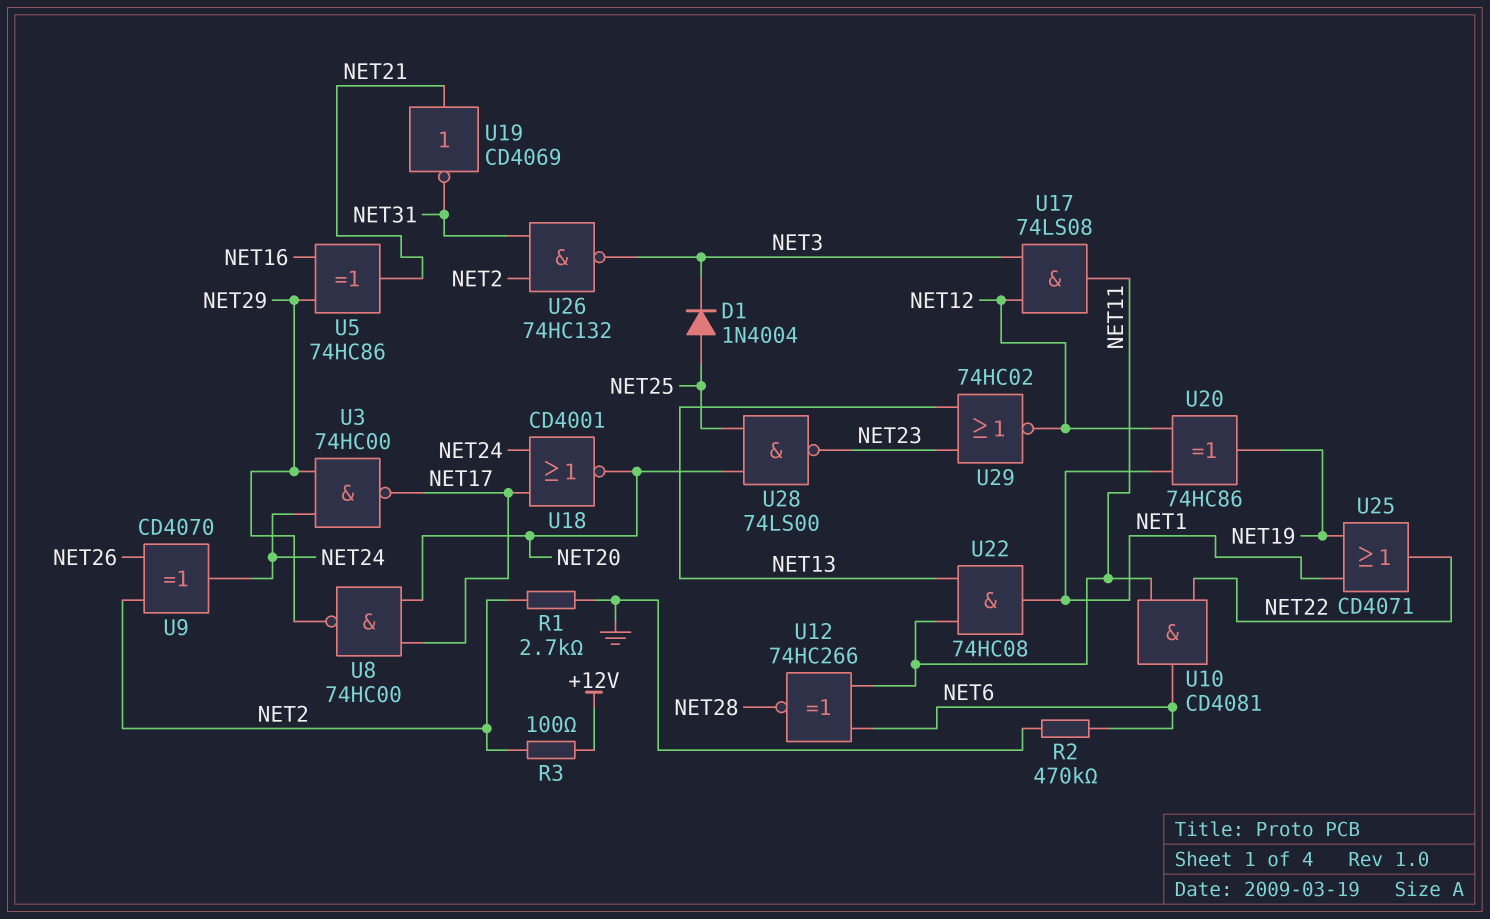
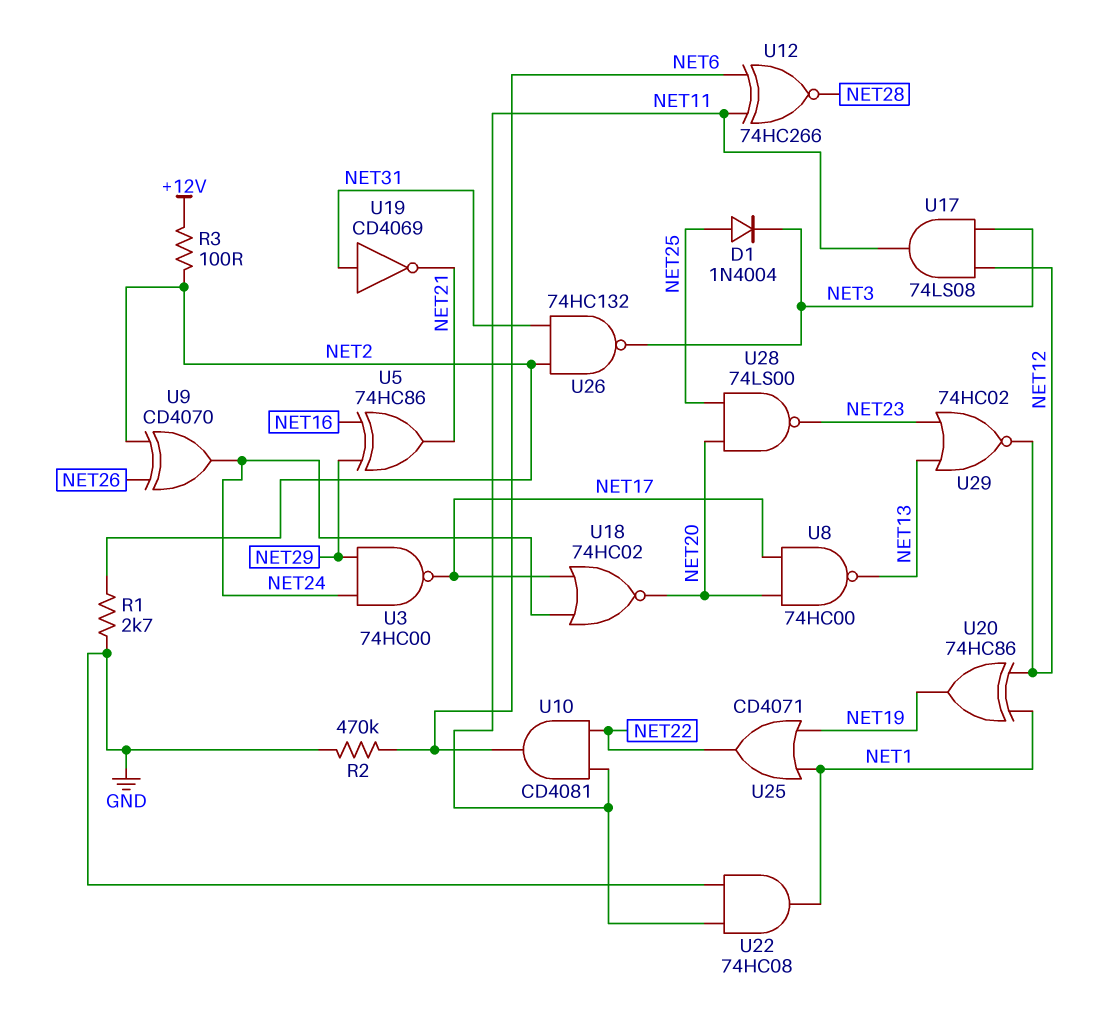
U8: NAND 74HC00 (in NET17, in NET20, out NET29) -> NAND 74HC00 (in NET17, in NET20, out NET13)
U18: NOR CD4001 (in NET17, in NET24, out NET20) -> NOR 74HC02 (in NET17, in NET24, out NET20)
U19: NOT CD4069 (in NET21, out NET31) -> NOT CD4069 (in NET31, out NET21)
U22: AND 74HC08 (in NET11, in NET13, out NET1) -> AND 74HC08 (in GND, in NET11, out NET1)

